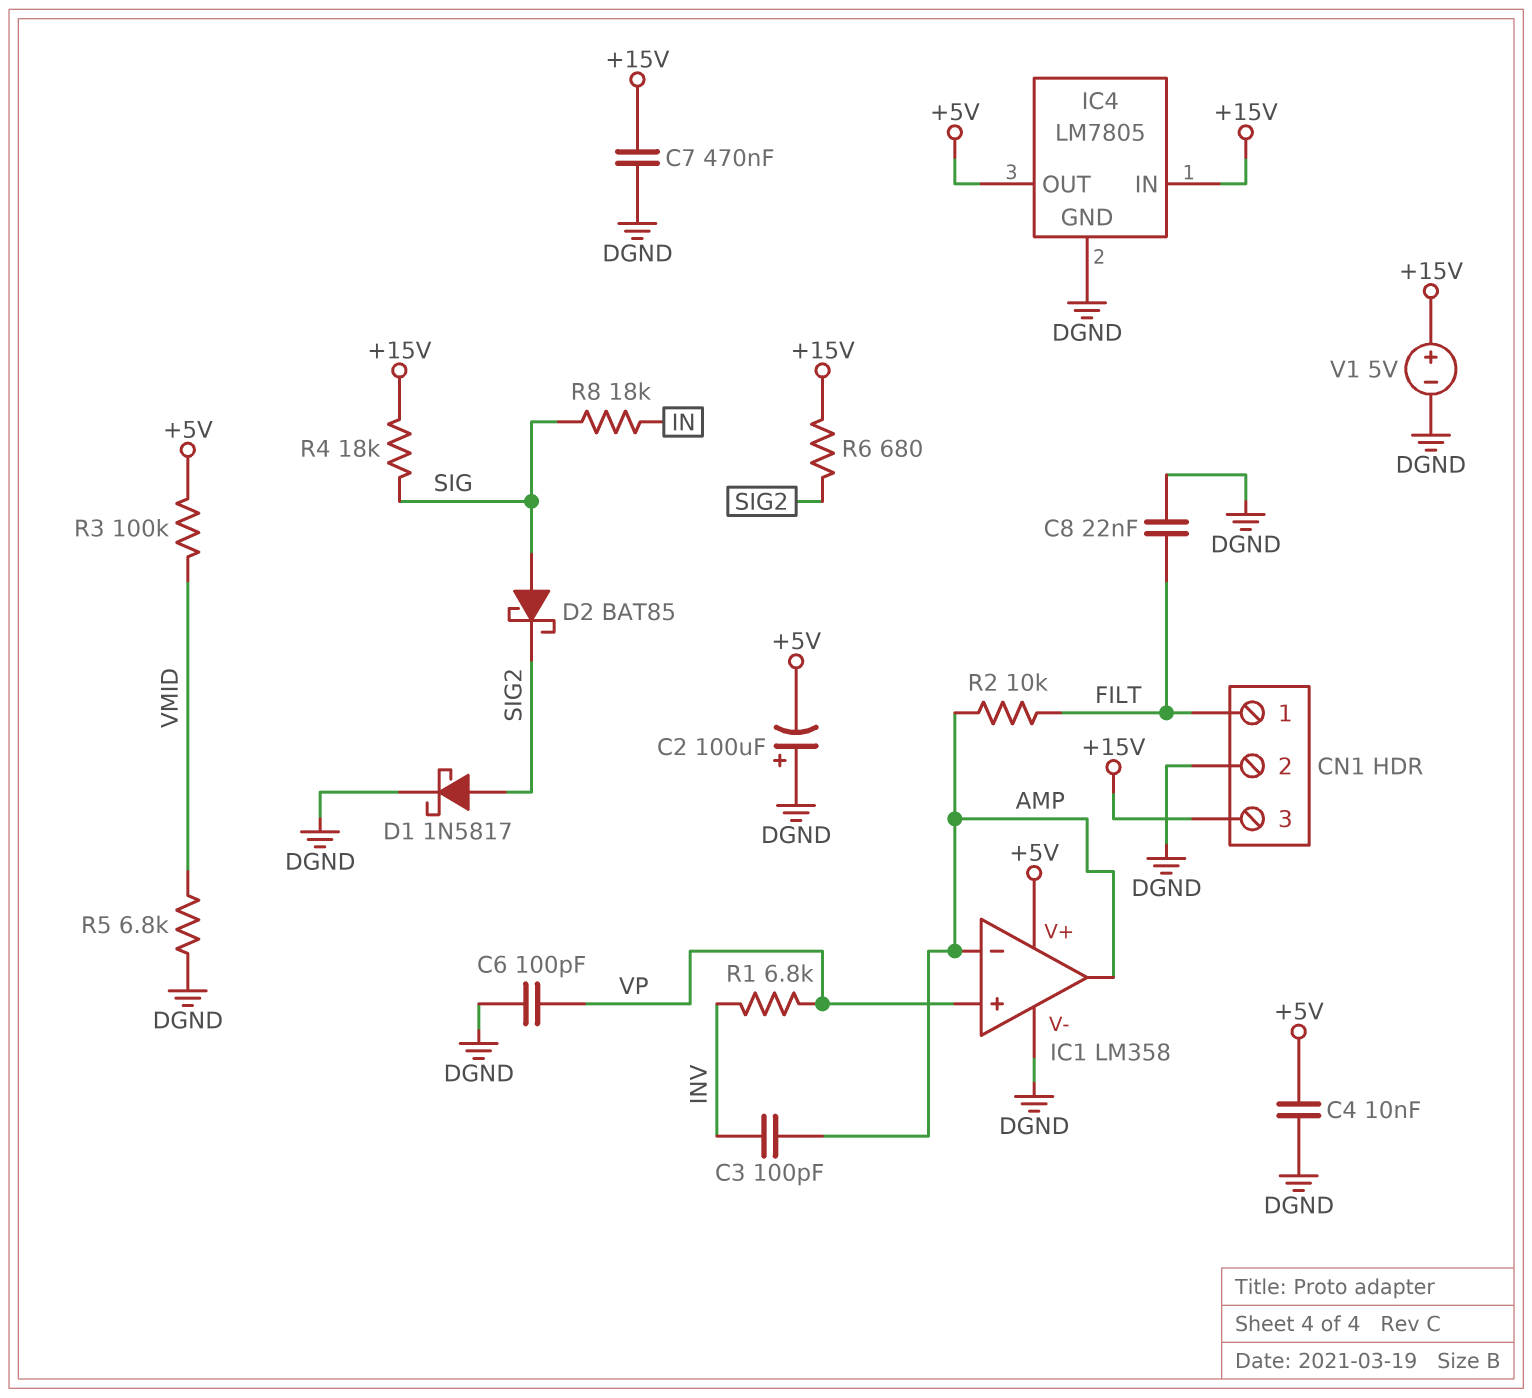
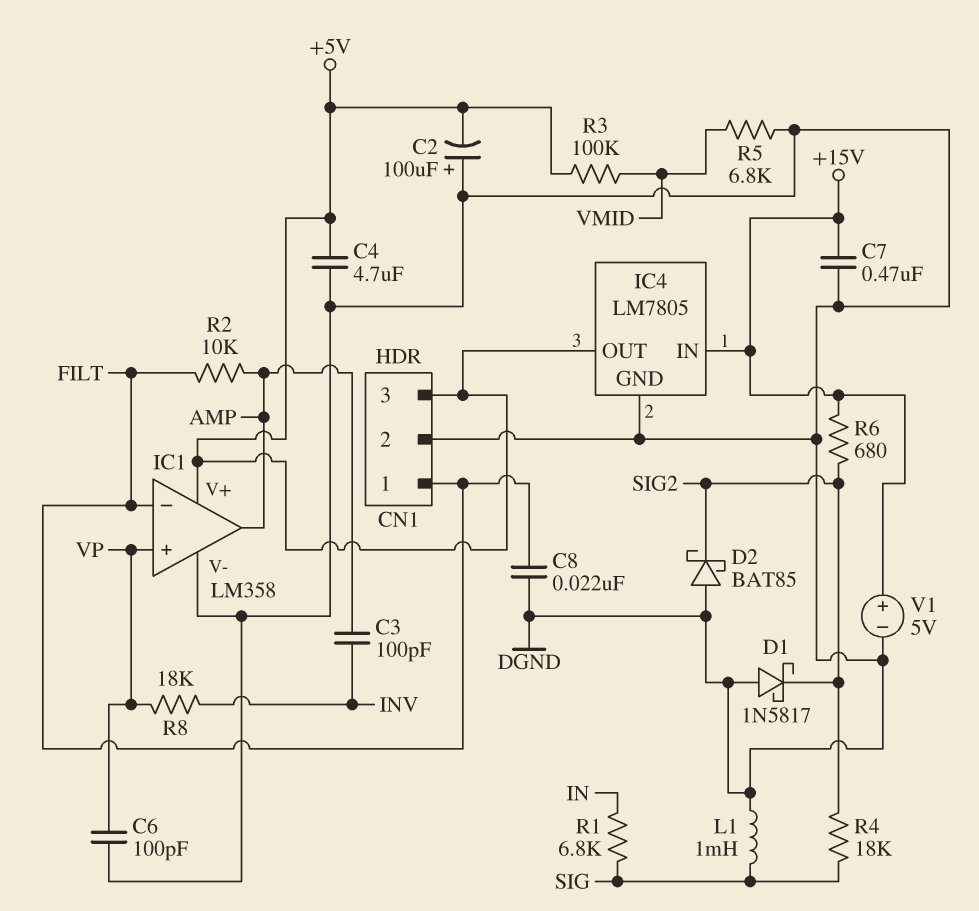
C4: 10nF (+5V, DGND) -> 4.7uF (+5V, DGND)
CN1 pin 3: +15V -> +5V
D1: schottky 1N5817 (A SIG2, K DGND) -> schottky 1N5817 (A DGND, K SIG2)
D2: schottky BAT85 (A SIG, K SIG2) -> schottky BAT85 (A DGND, K SIG2)
IC1 pin in-: AMP -> FILT
L1: none -> 1mH (DGND, SIG)
R1: 6.8k (INV, VP) -> 6.8k (IN, SIG)
R4: 18k (+15V, SIG) -> 18k (SIG, SIG2)
R8: 18k (IN, SIG) -> 18k (INV, VP)

